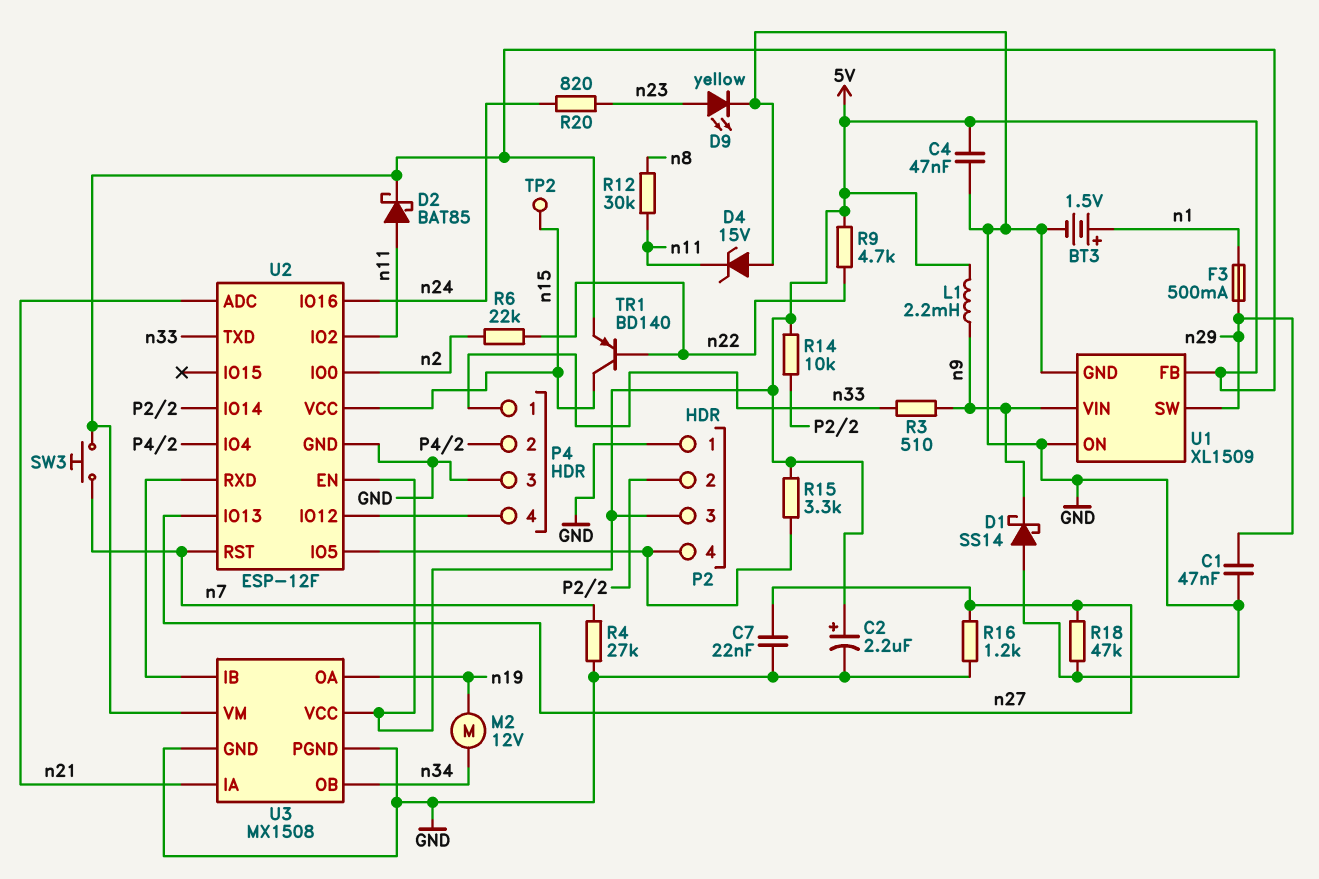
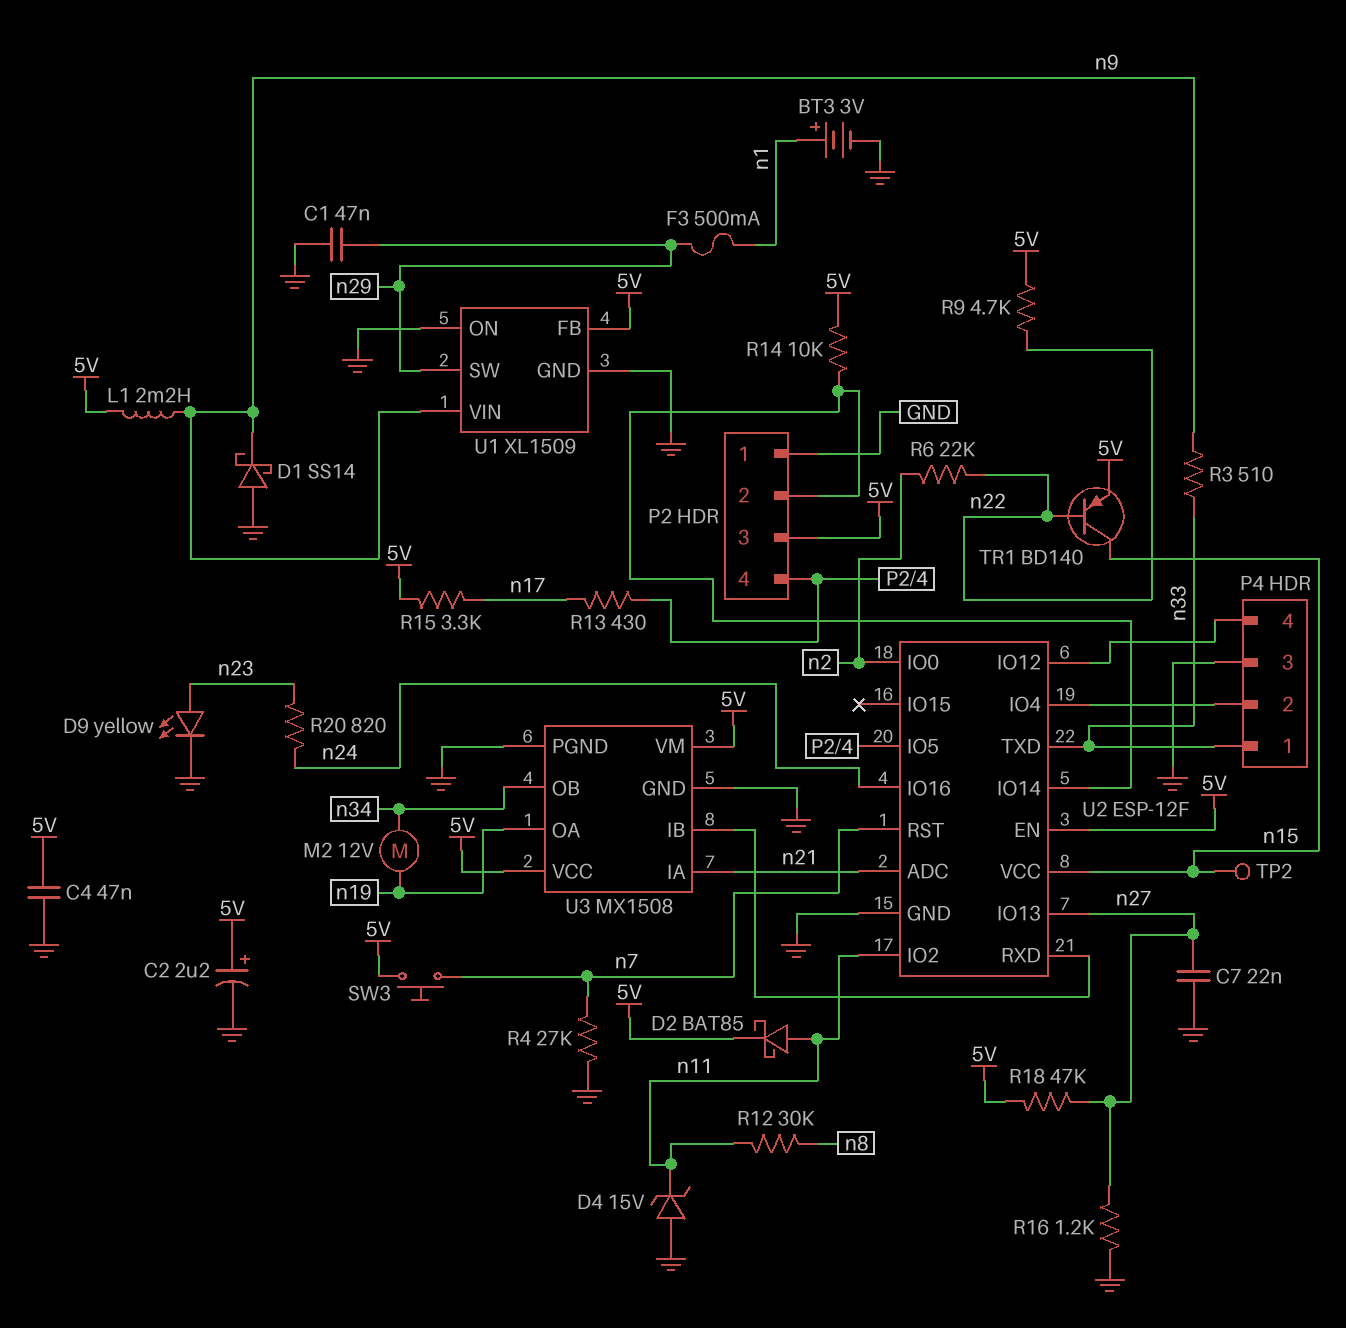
BT3: 1.5V (plus n1, minus GND) -> 3V (plus n1, minus GND)
R13: none -> 430 (P2/4, n17)
R15: 3.3k (5V, P2/4) -> 3.3k (5V, n17)
R18: 47k (GND, n27) -> 47k (5V, n27)

